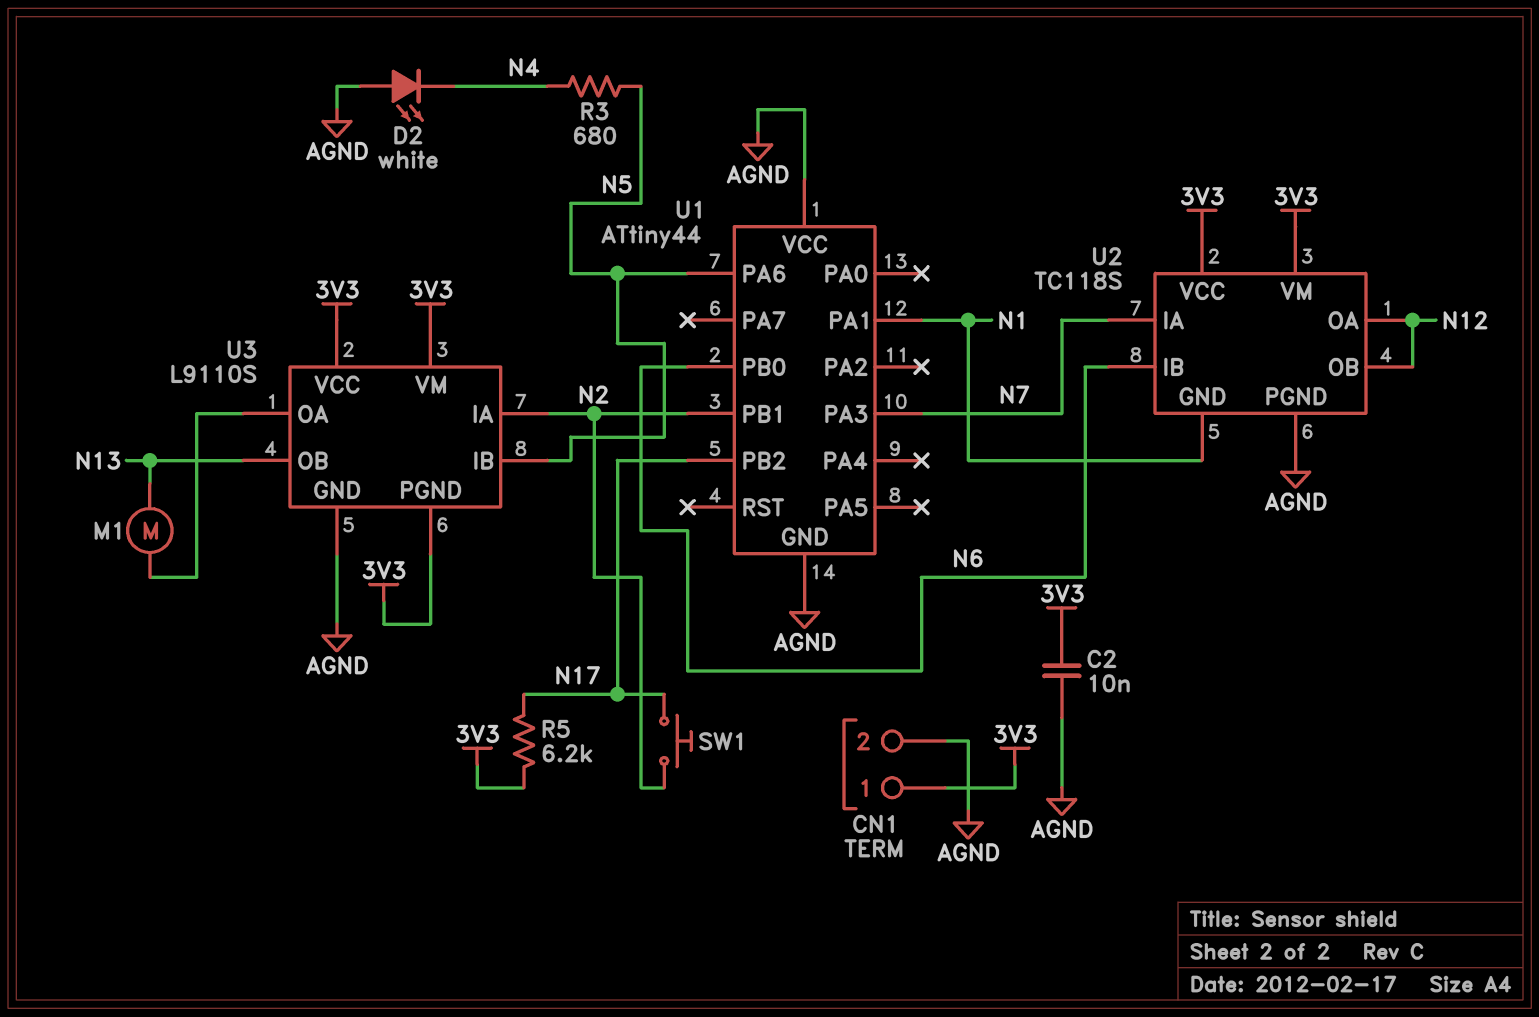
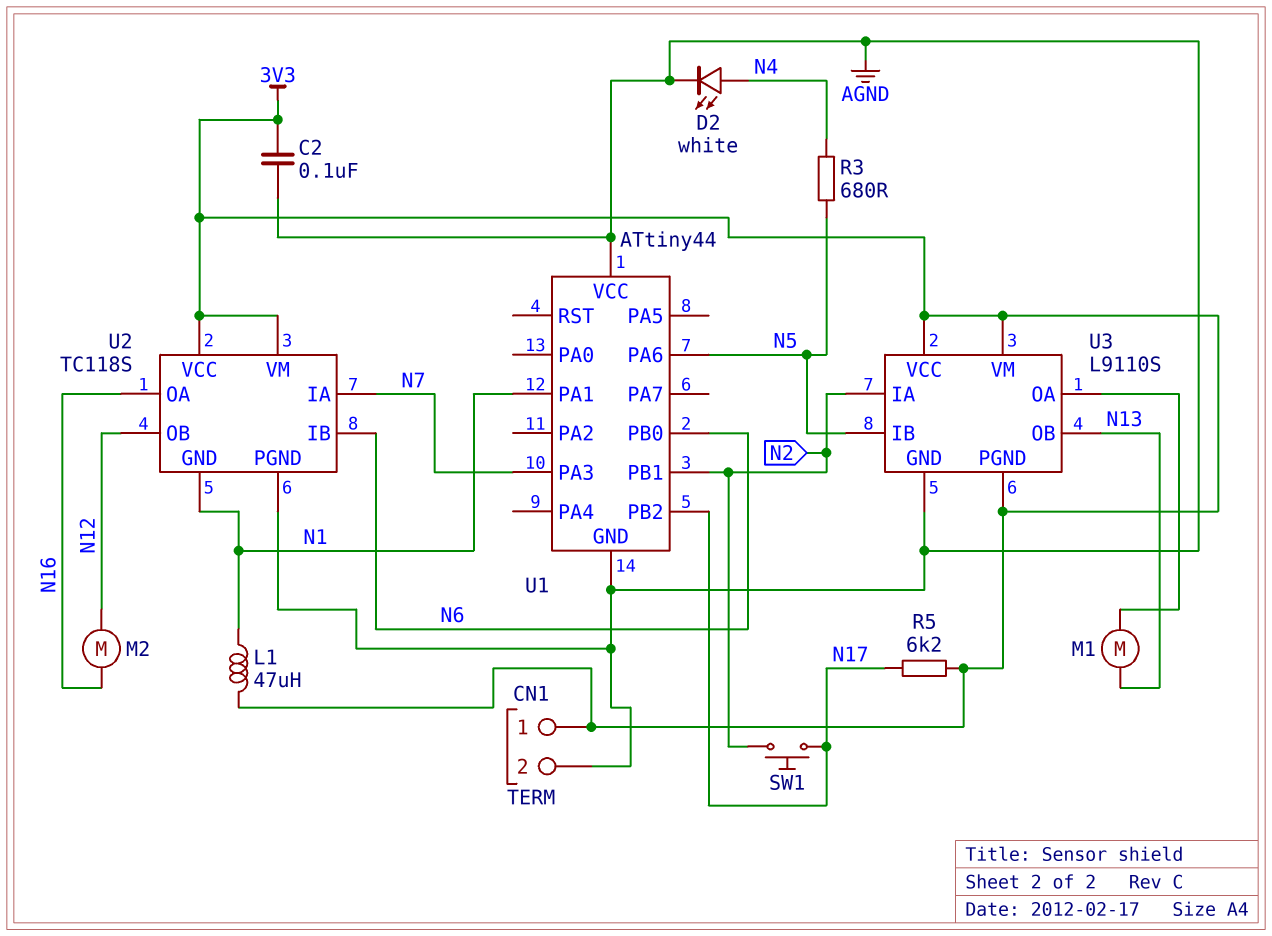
C2: 10nF (3V3, AGND) -> 100nF (3V3, AGND)
D2: LED white (A AGND, K N4) -> LED white (A N4, K AGND)
L1: none -> 47uH (3V3, N1)
M2: none -> motor (N12, N16)
U2 pin OA: N12 -> N16

